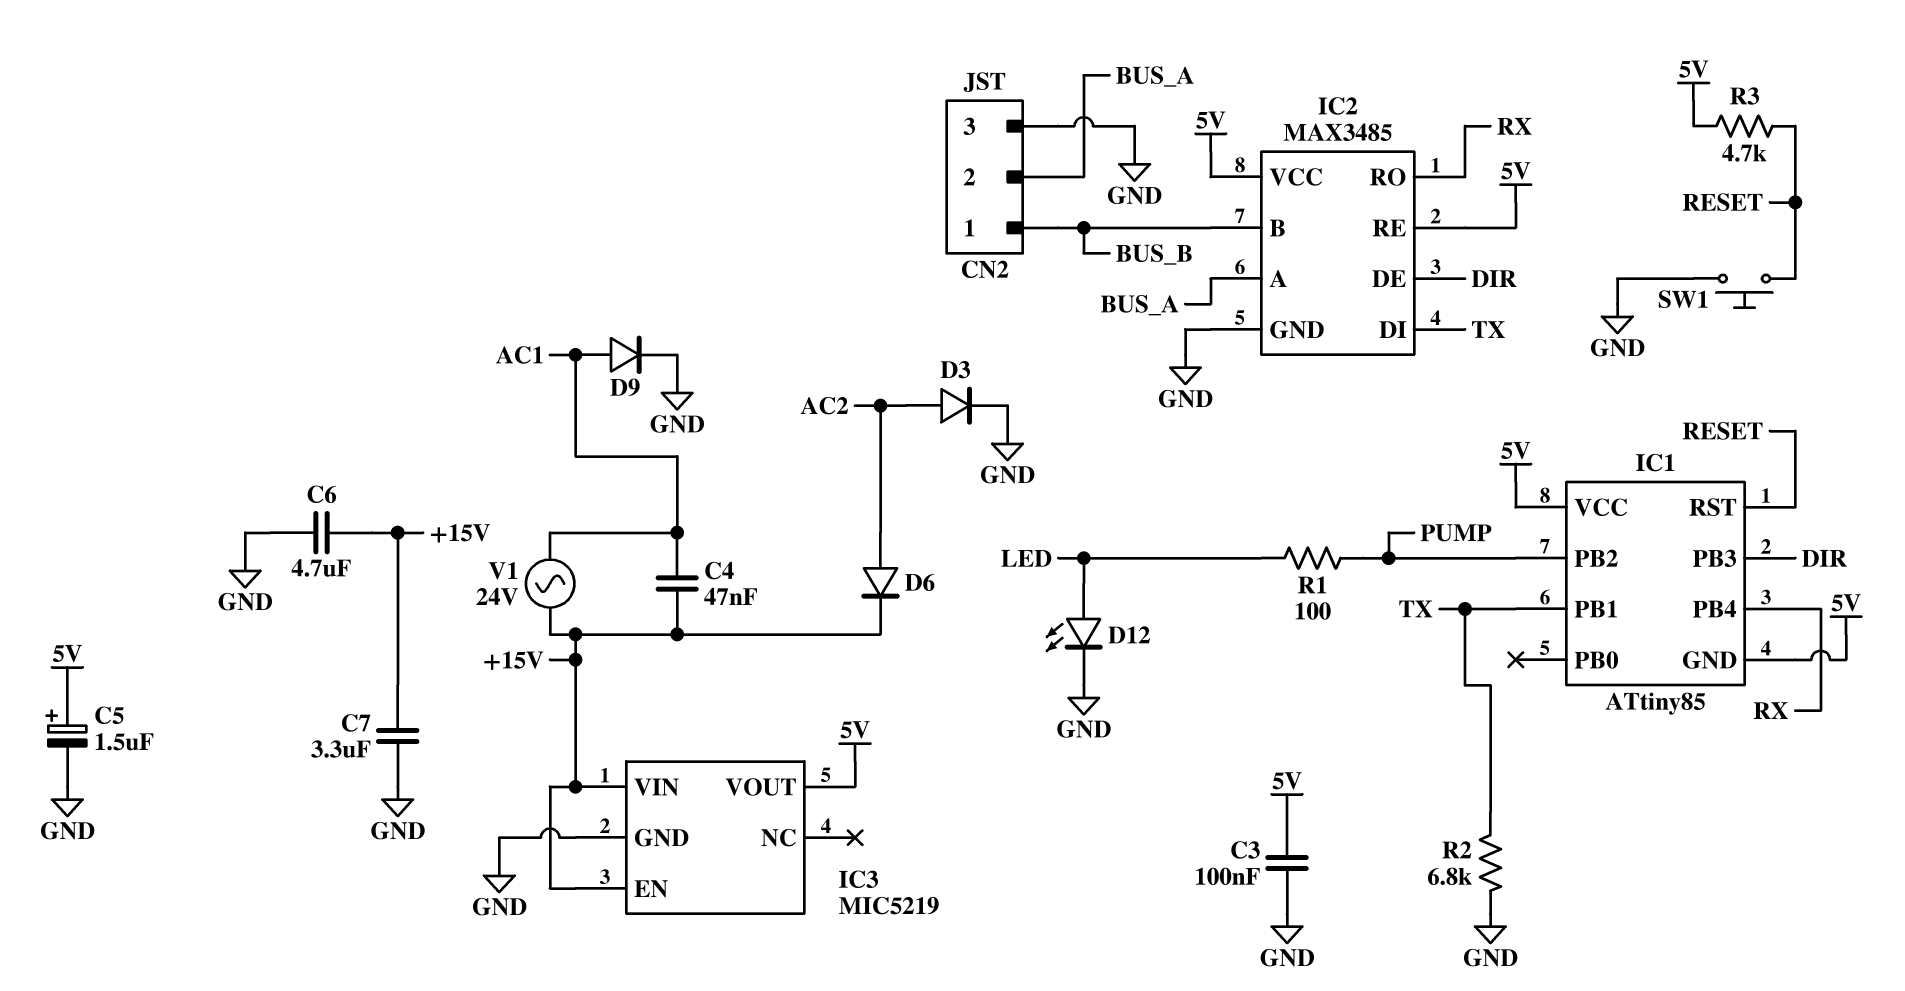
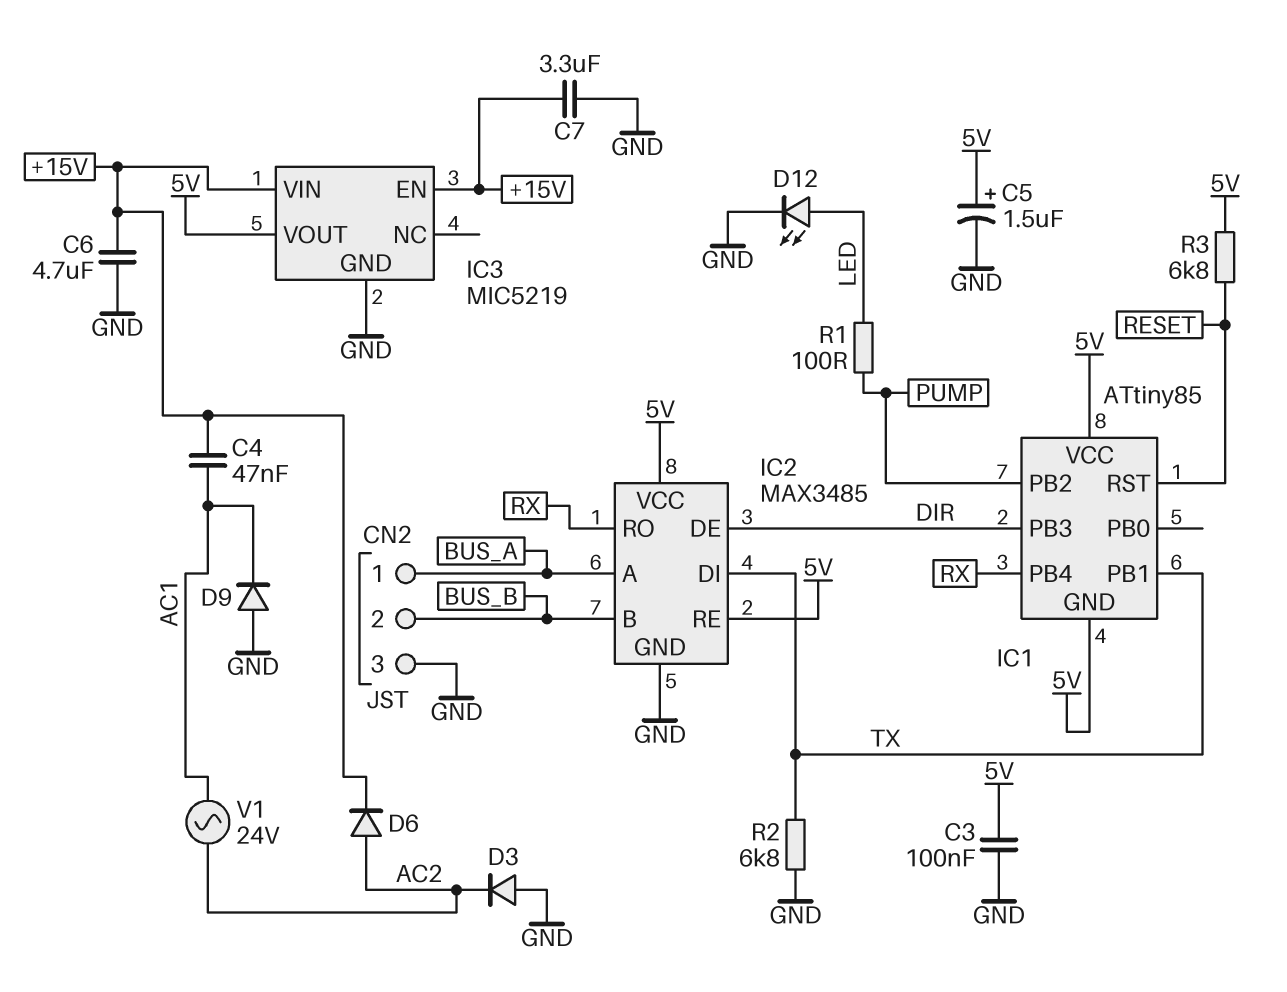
CN2 pin 1: BUS_B -> BUS_A
CN2 pin 2: BUS_A -> BUS_B
D3: diode (A AC2, K GND) -> diode (A GND, K AC2)
D9: diode (A AC1, K GND) -> diode (A GND, K AC1)
R3: 4.7k (5V, RESET) -> 6.8k (5V, RESET)
SW1: button (GND, RESET) -> none
V1: AC 24V (+15V, AC1) -> AC 24V (AC1, AC2)

